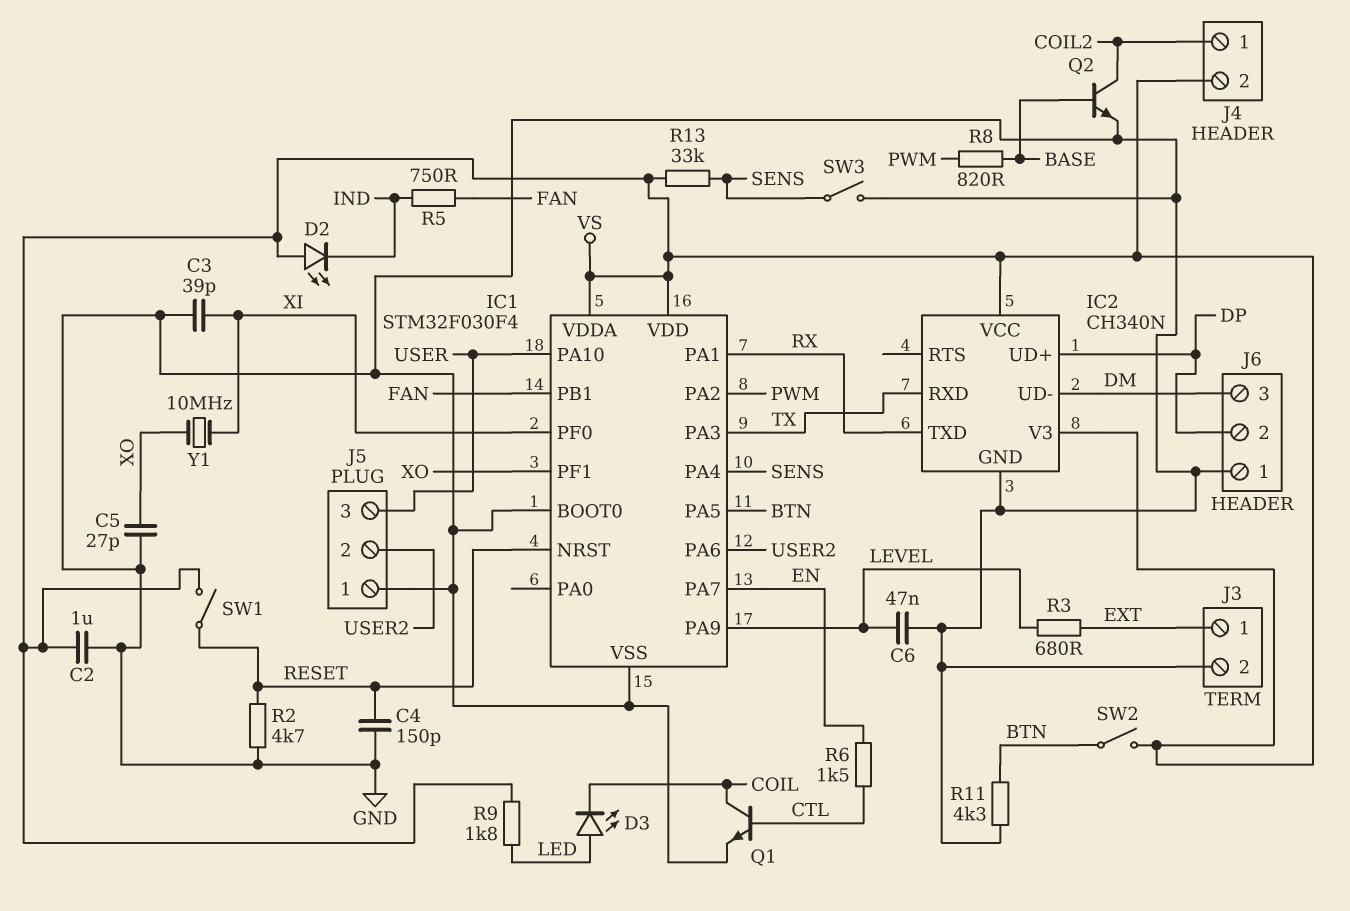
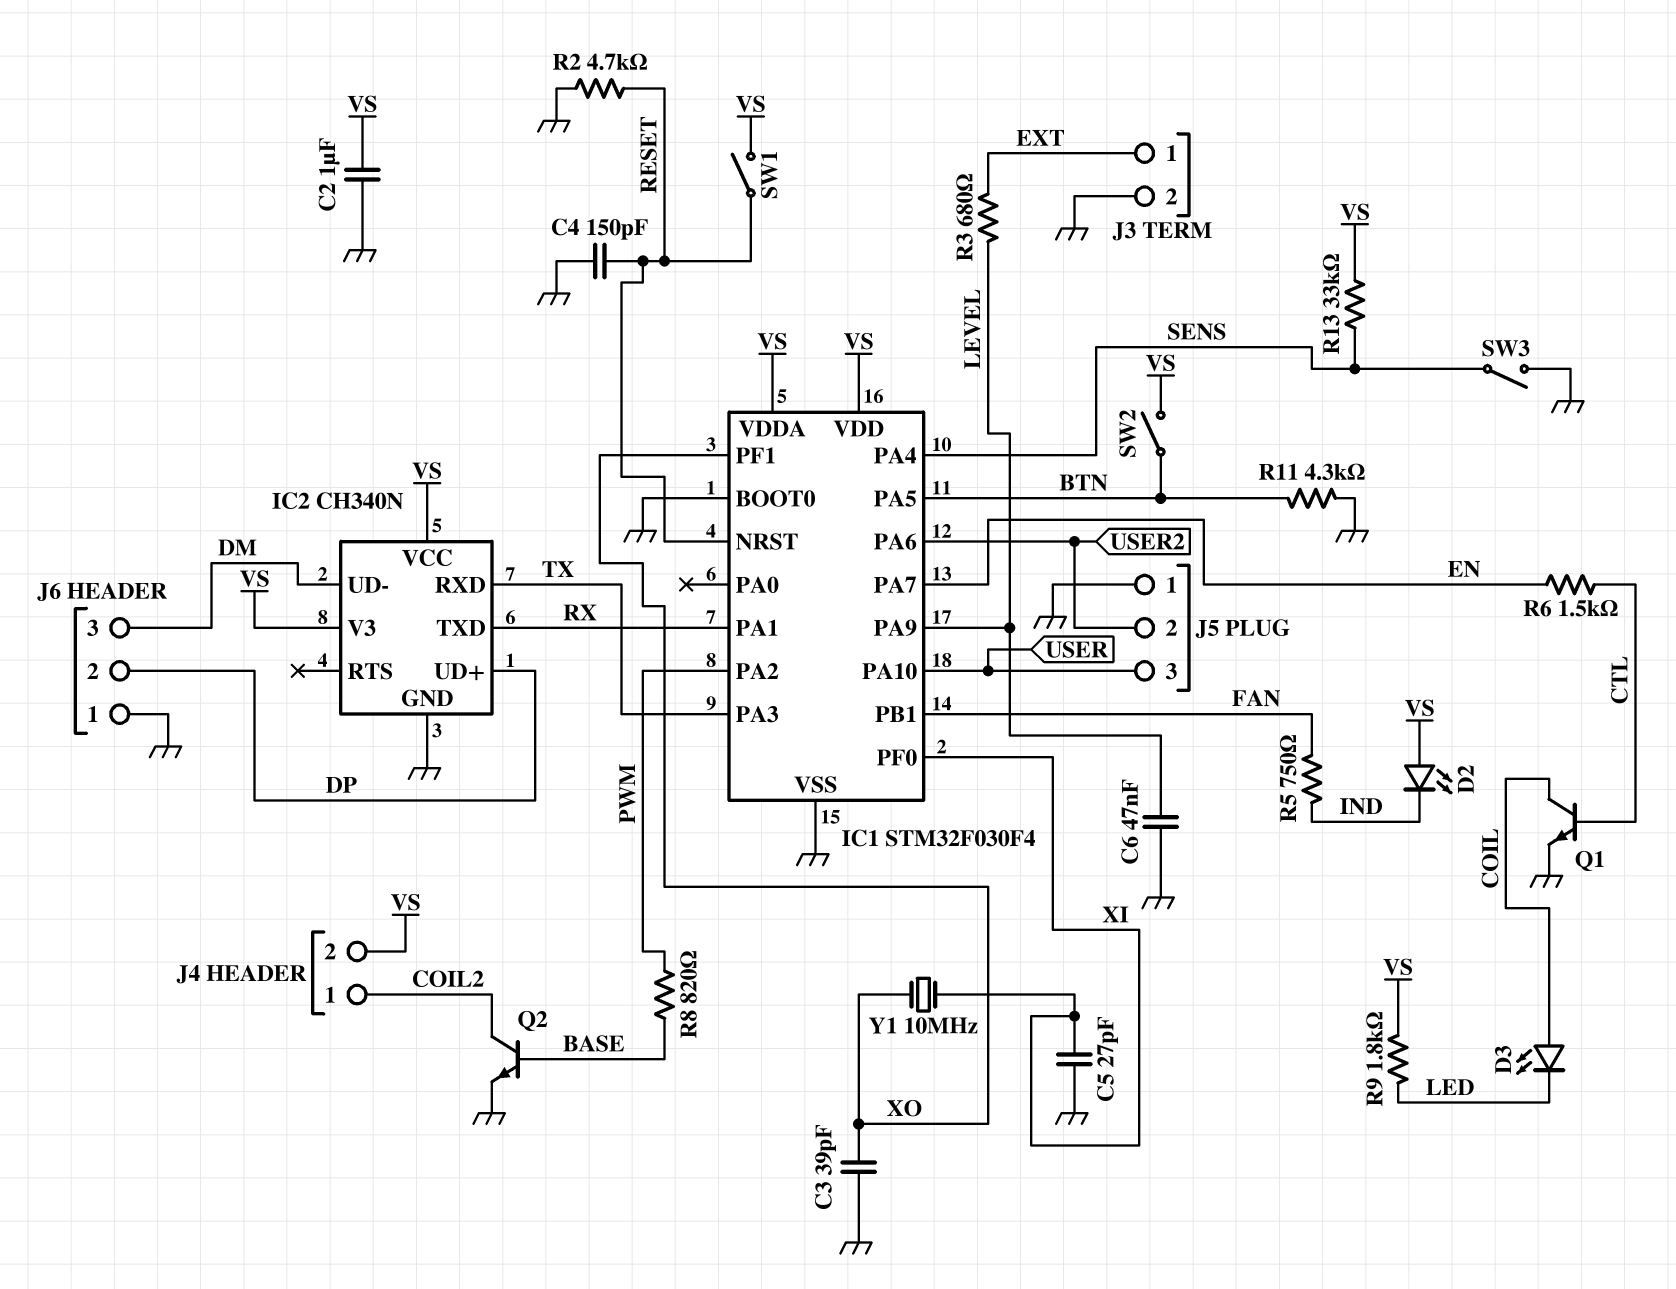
C3: 39pF (GND, XI) -> 39pF (GND, XO)
C5: 27pF (GND, XO) -> 27pF (GND, XI)
D3: LED (A LED, K COIL) -> LED (A COIL, K LED)

